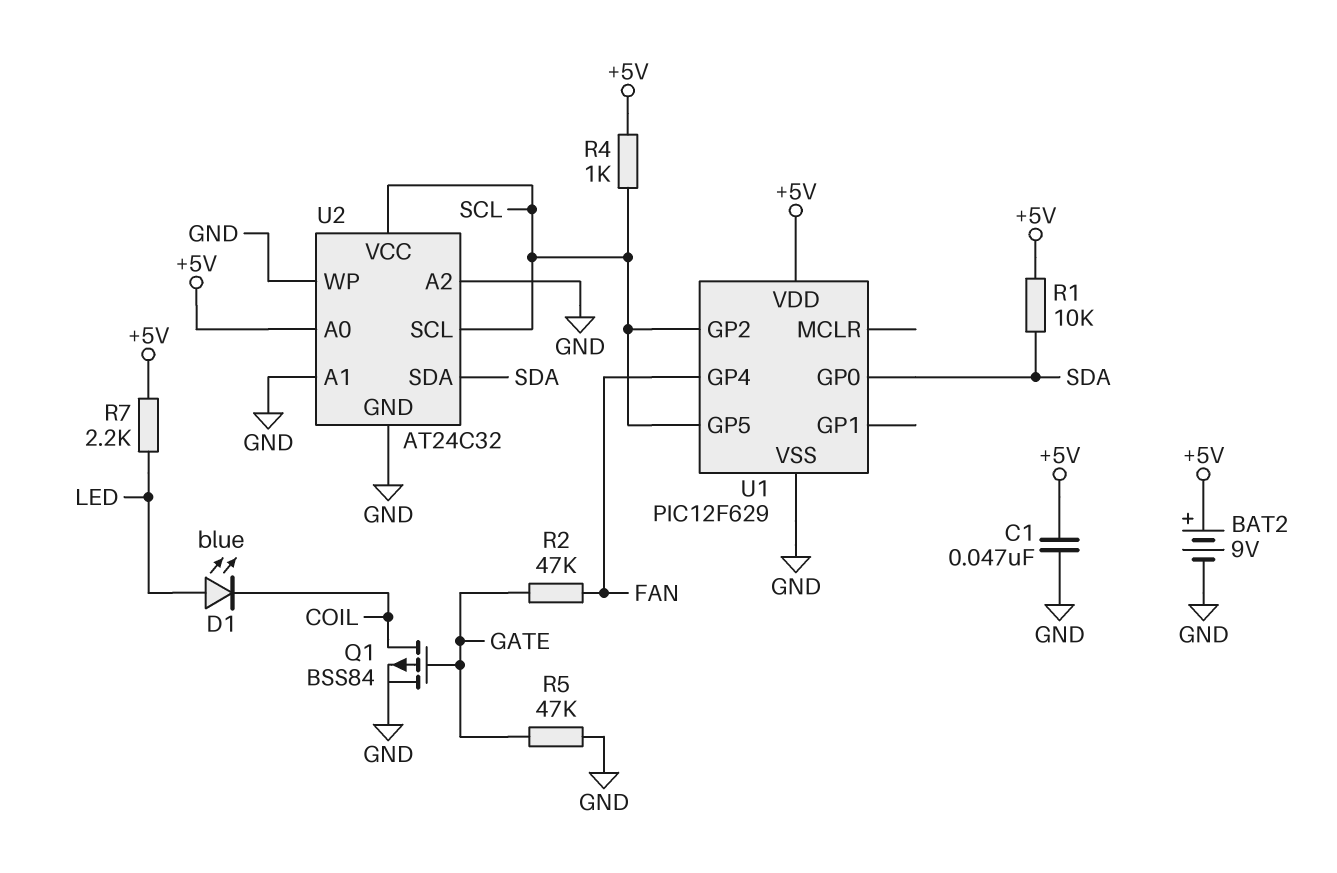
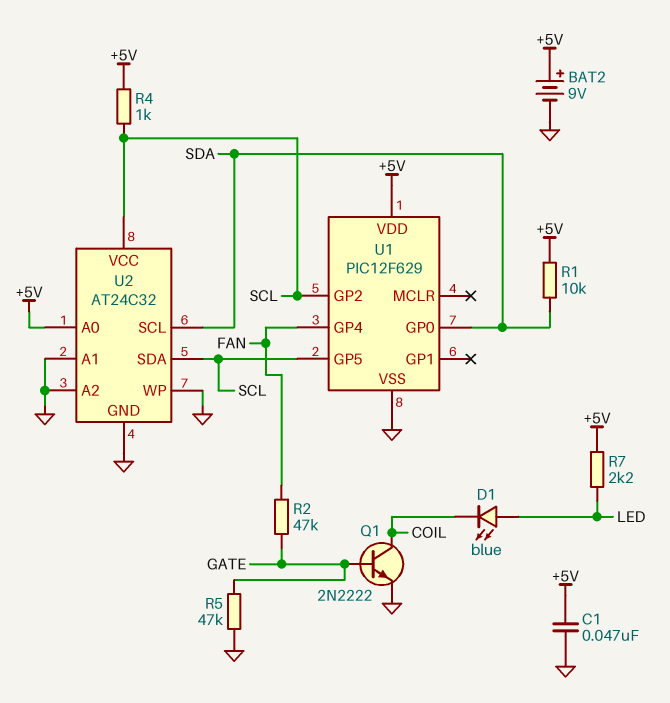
Q1: PMOS BSS84 (G GATE, D COIL, S GND) -> NPN 2N2222 (B GATE, C COIL, E GND)
U2 pin SCL: SCL -> SDA
U2 pin SDA: SDA -> SCL

